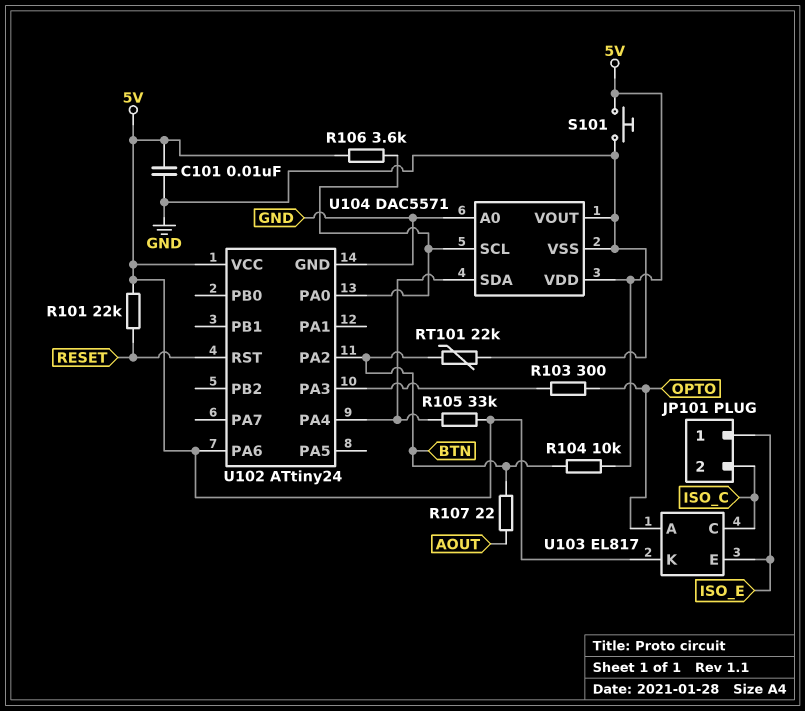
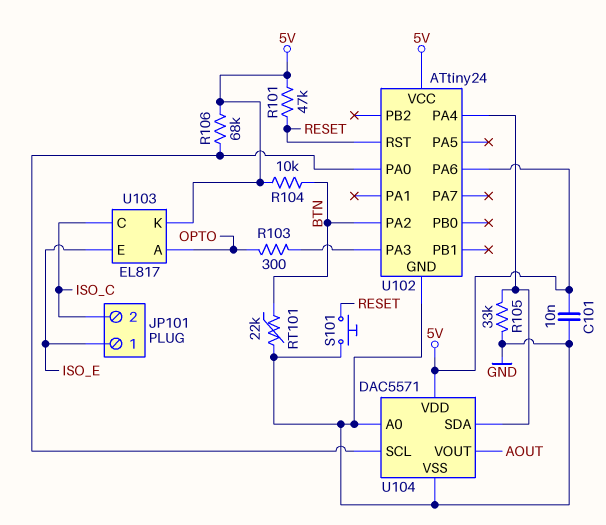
R101: 22k (5V, RESET) -> 47k (5V, RESET)
R105: 33k (5V, U102/PA4) -> 33k (GND, U102/PA4)
R106: 3.6k (5V, U102/PA0) -> 68k (5V, U102/PA0)
R107: 22 (AOUT, BTN) -> none
S101: button (5V, GND) -> button (GND, RESET)
U104 pin VOUT: GND -> AOUT

